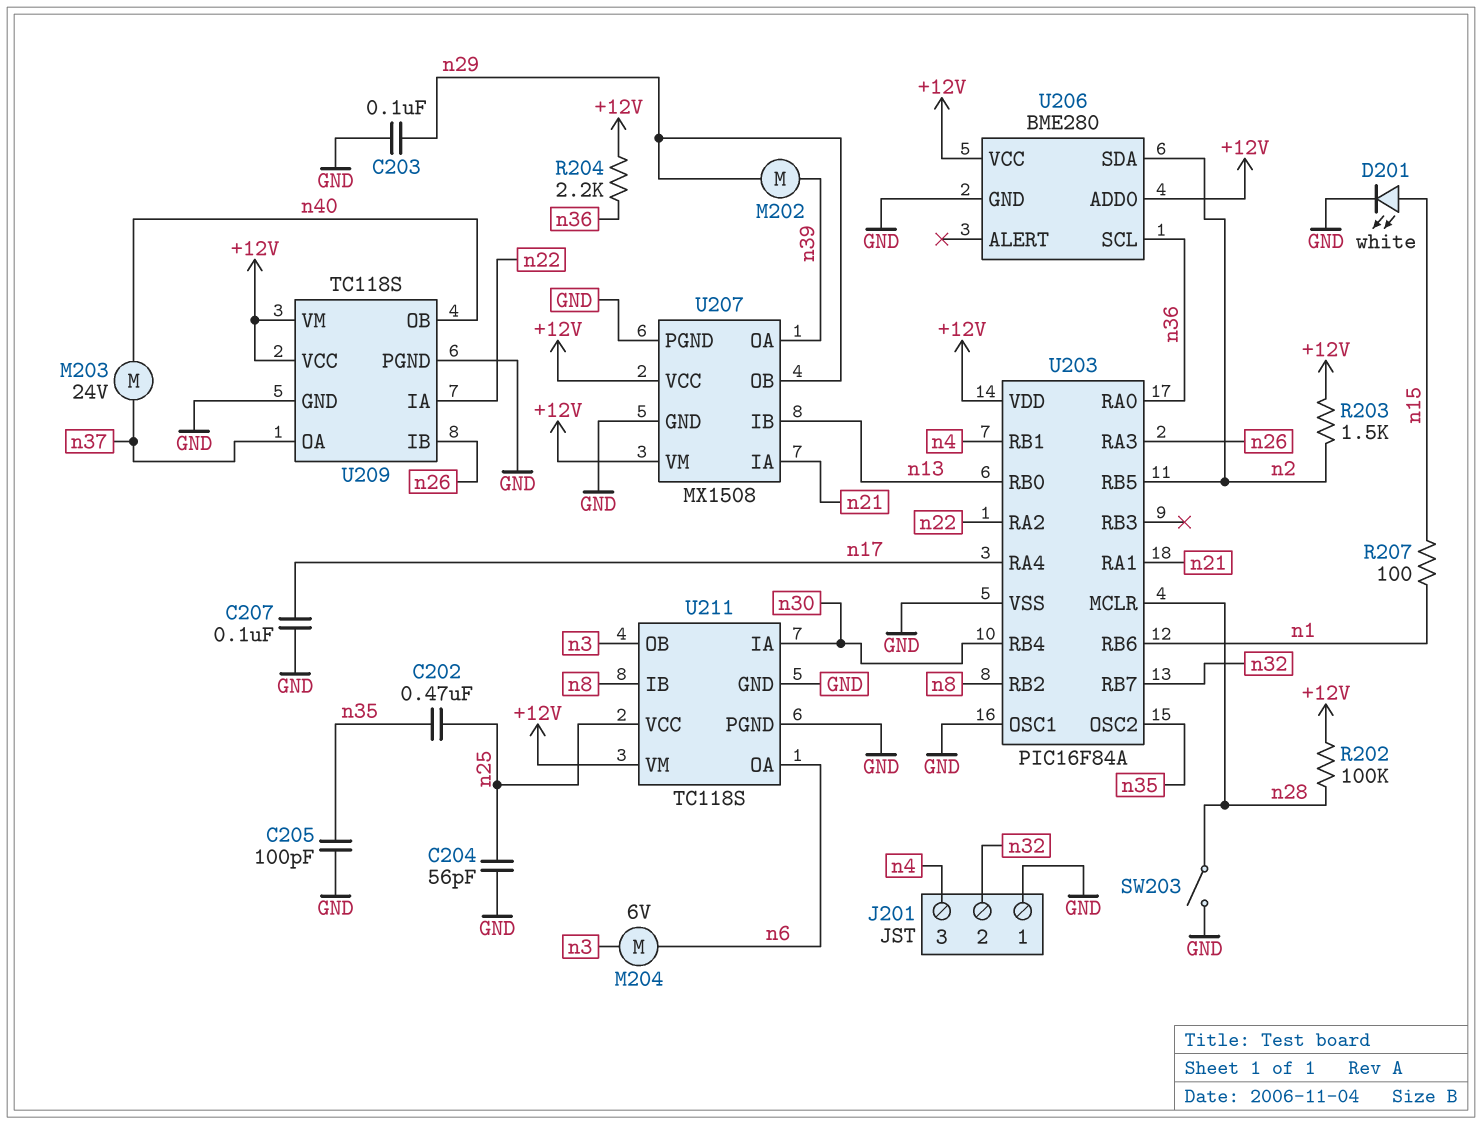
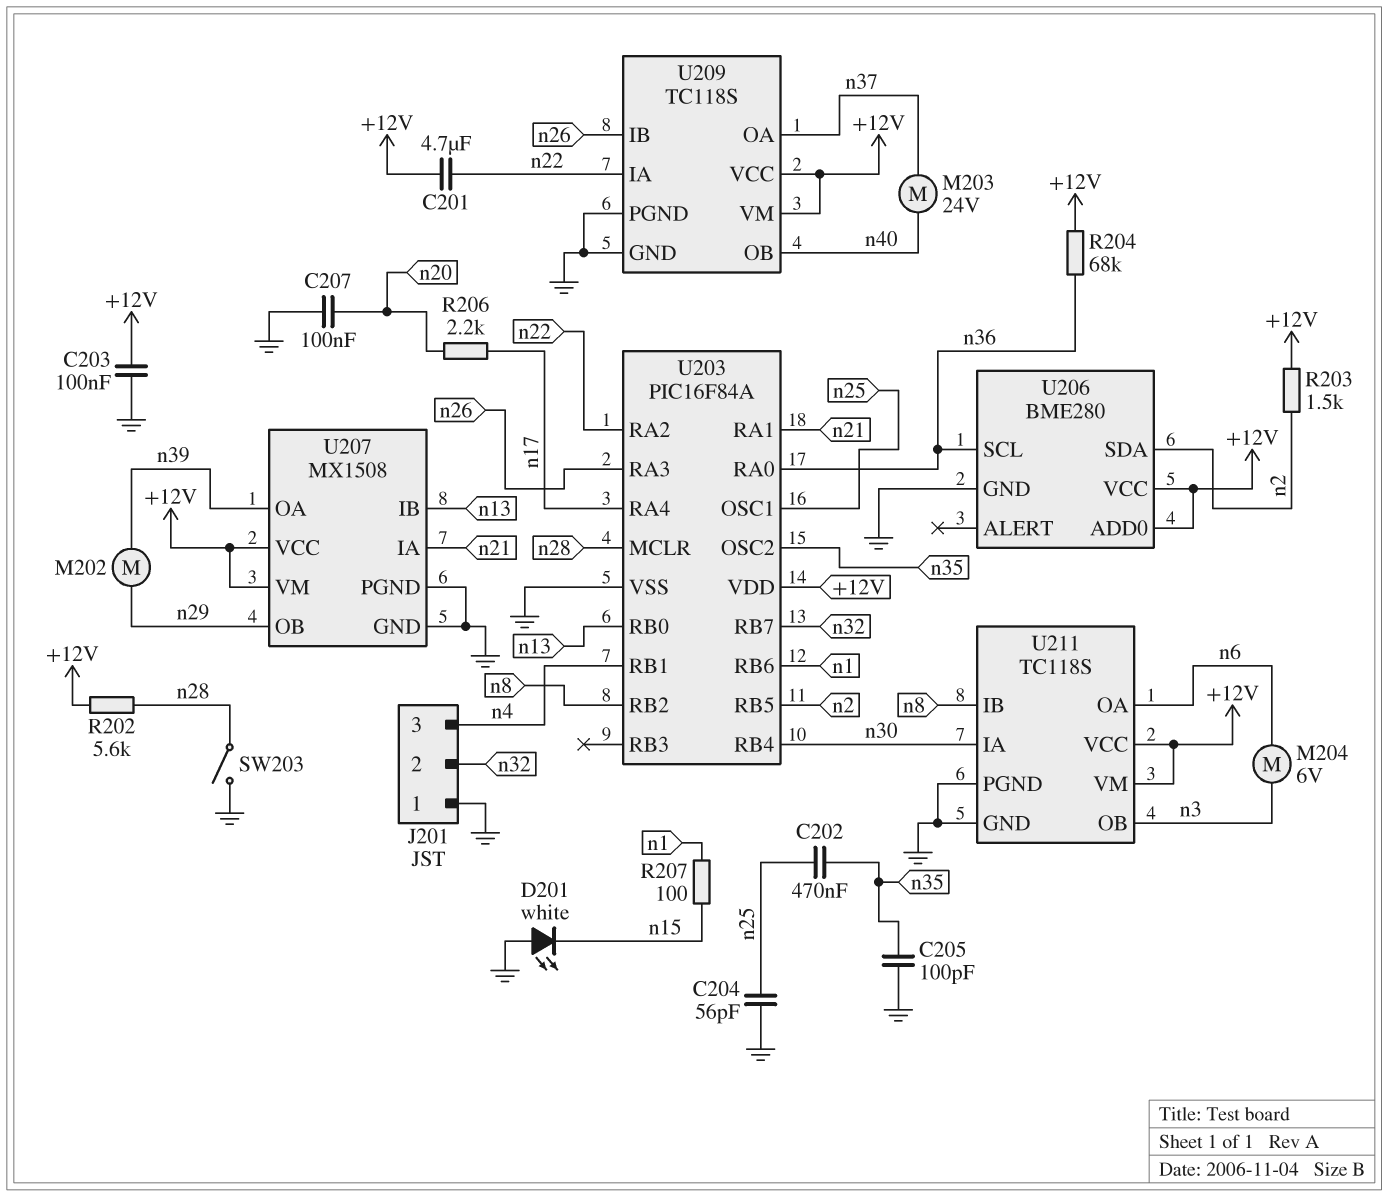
C201: none -> 4.7uF (+12V, n22)
C203: 100nF (GND, n29) -> 100nF (+12V, GND)
C207: 100nF (GND, n17) -> 100nF (GND, n20)
D201: LED white (A n15, K GND) -> LED white (A GND, K n15)
R202: 100k (+12V, n28) -> 5.6k (+12V, n28)
R204: 2.2k (+12V, n36) -> 68k (+12V, n36)
R206: none -> 2.2k (n17, n20)
U203 pin OSC1: GND -> n25
U211 pin VCC: n25 -> +12V

